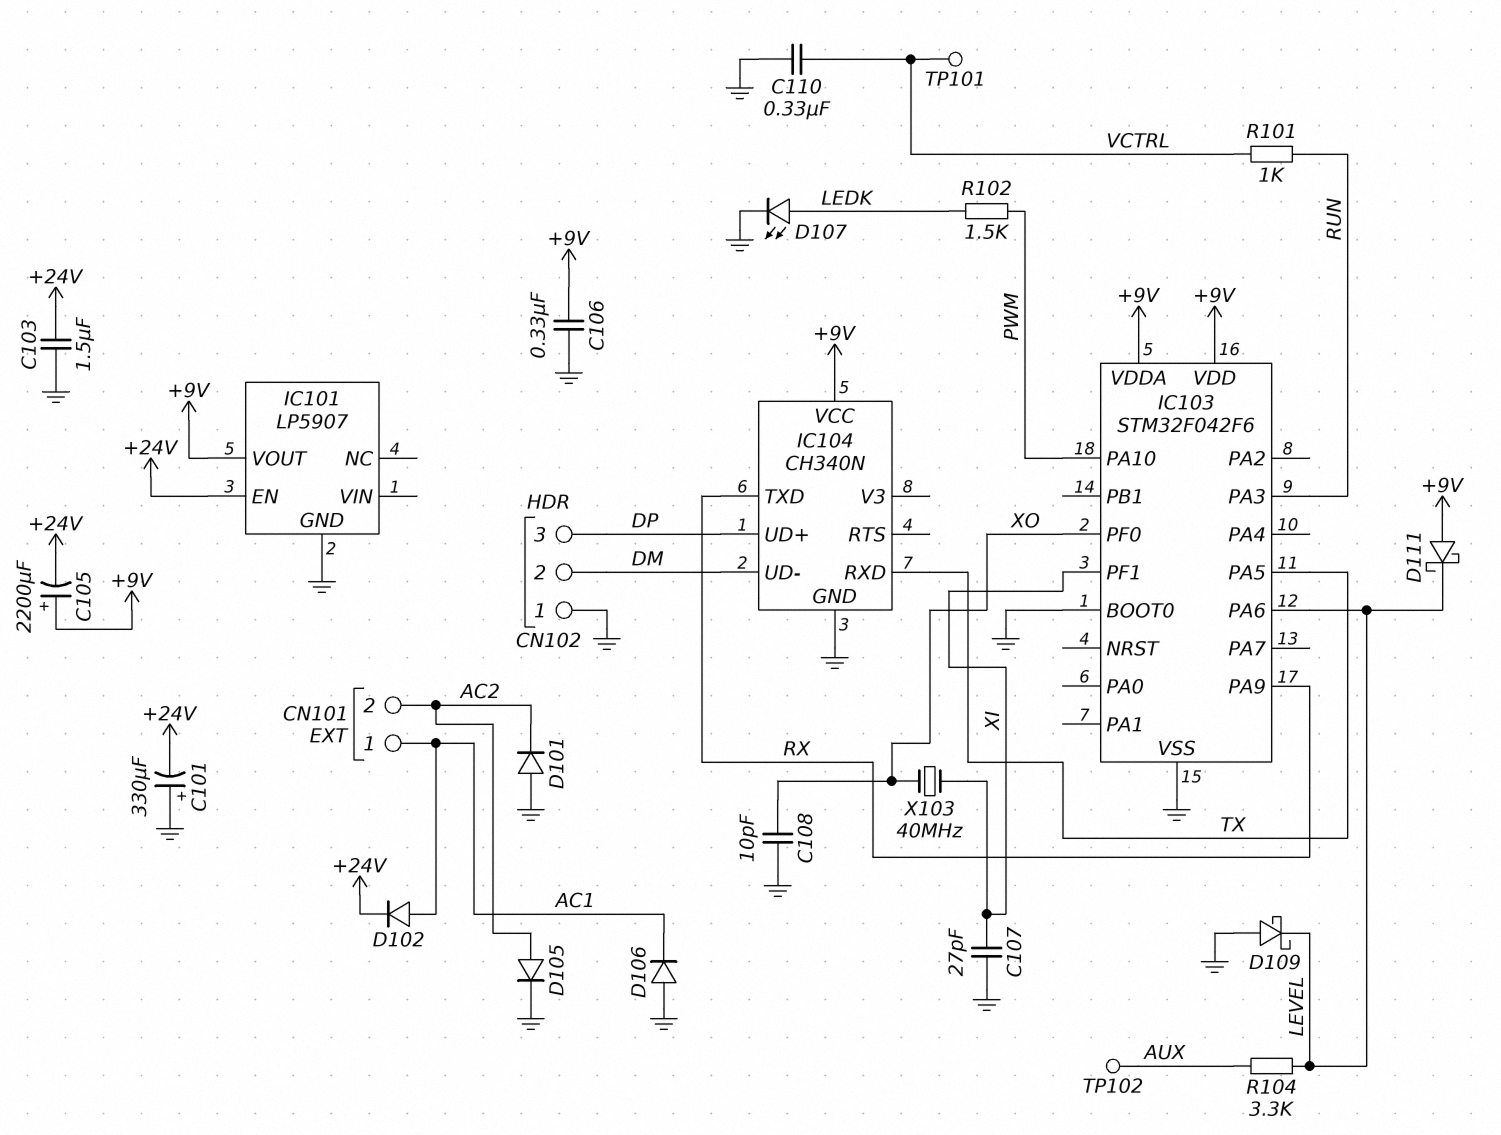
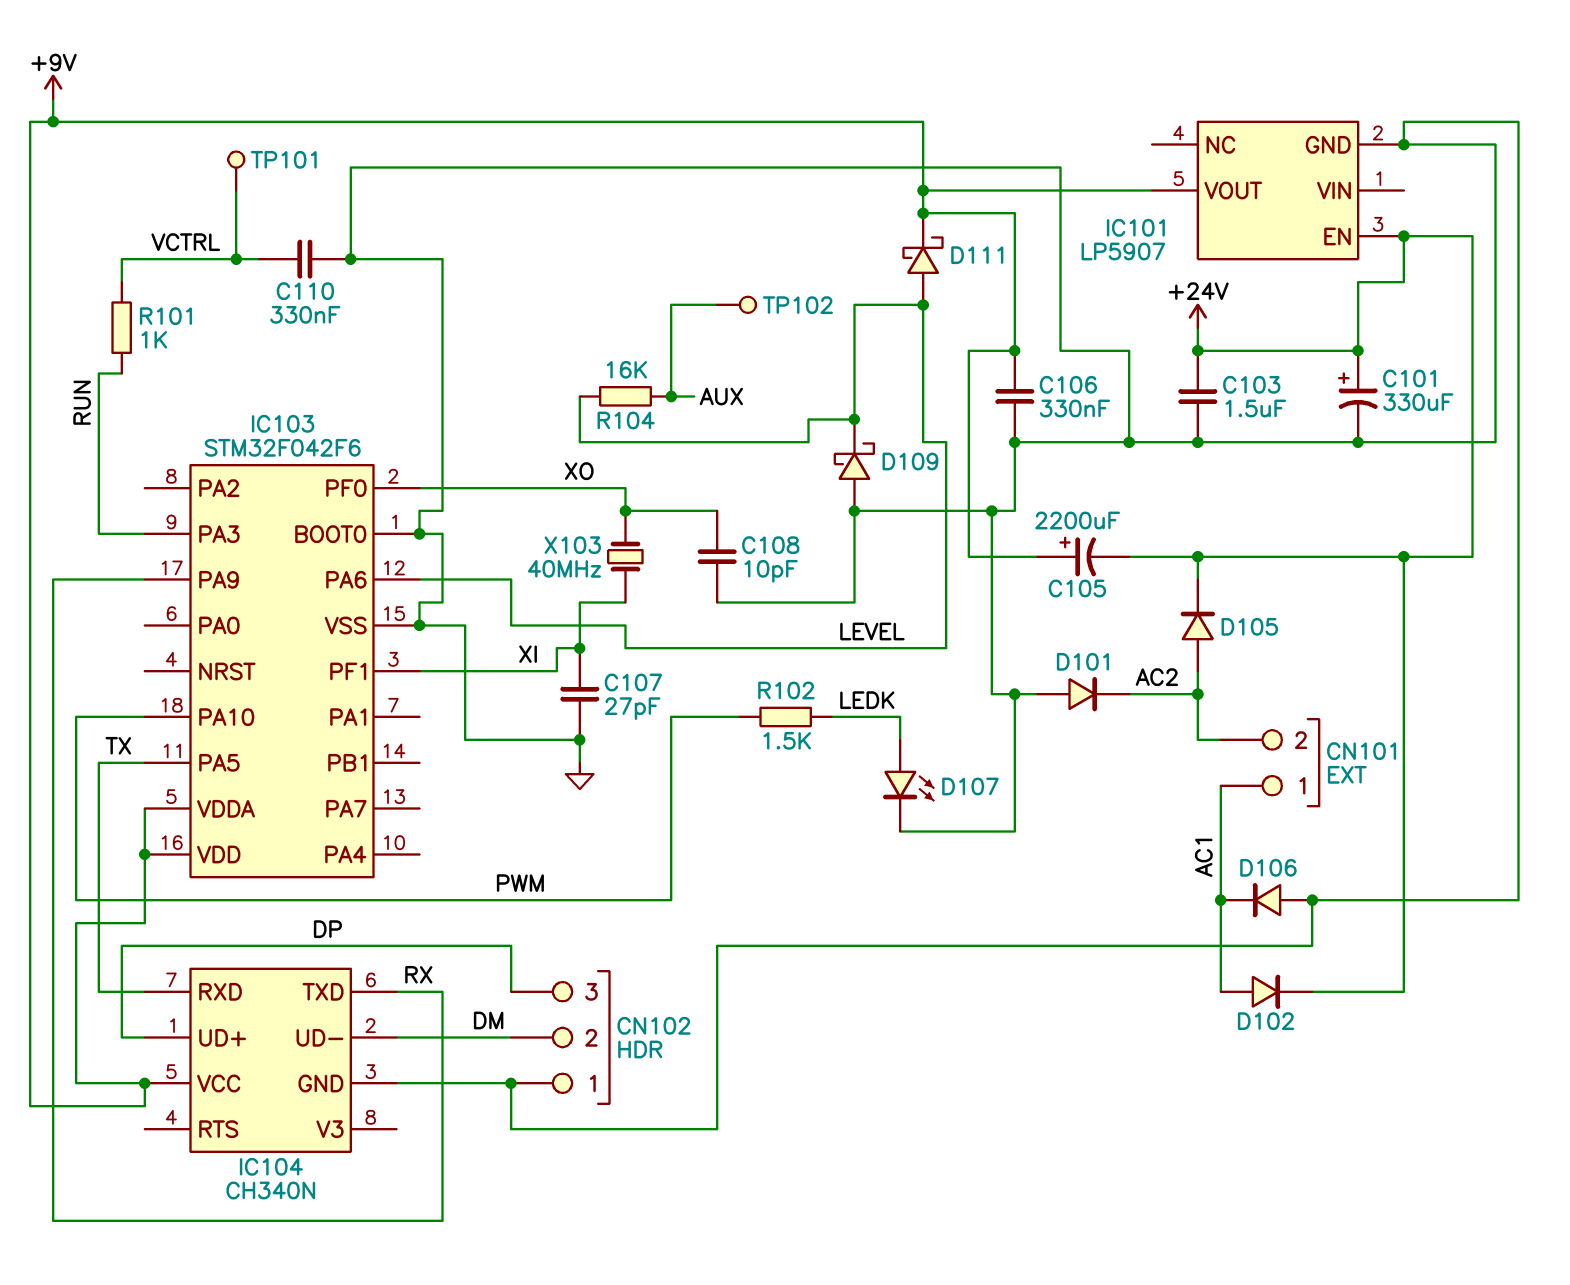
C101: 330uF (plus GND, minus +24V) -> 330uF (plus +24V, minus GND)
D105: diode (A AC2, K GND) -> diode (A AC2, K +24V)
D111: schottky (A +9V, K LEVEL) -> schottky (A LEVEL, K +9V)
R104: 3.3k (AUX, LEVEL) -> 16k (AUX, LEVEL)

